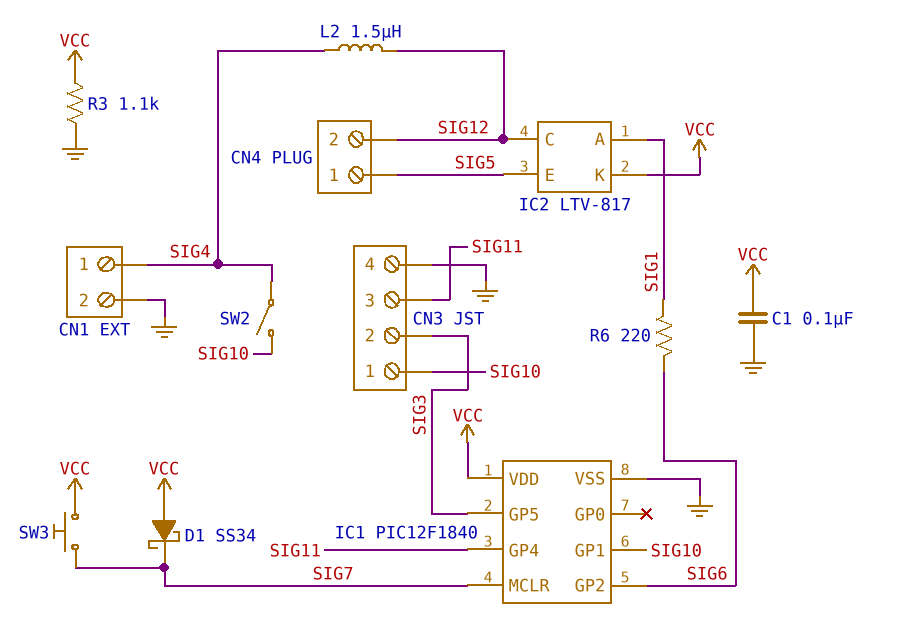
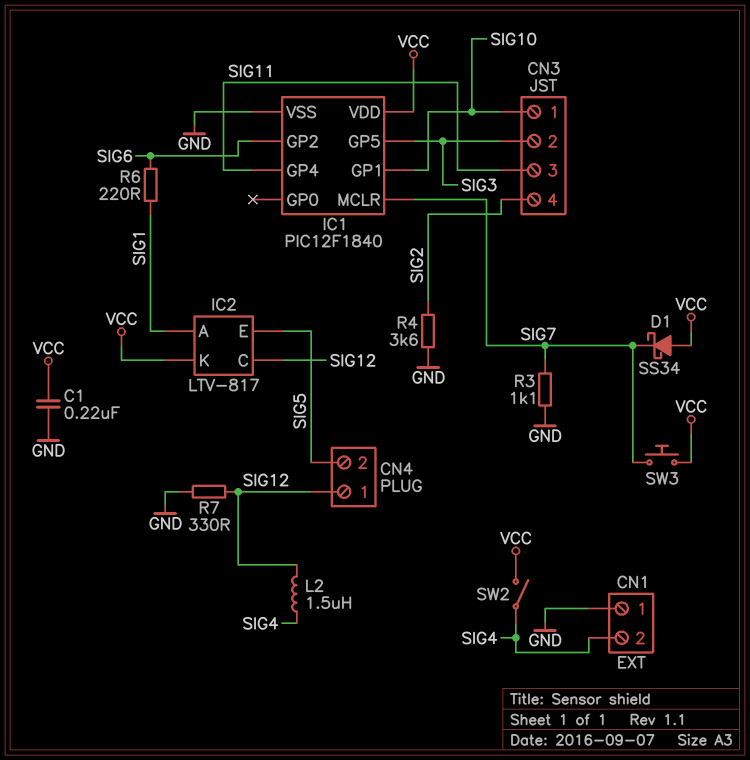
C1: 100nF (GND, VCC) -> 220nF (GND, VCC)
CN1 pin 1: SIG4 -> GND
CN1 pin 2: GND -> SIG4
CN3 pin 4: GND -> SIG2
CN4 pin 1: SIG5 -> SIG12
CN4 pin 2: SIG12 -> SIG5
R3: 1.1k (GND, VCC) -> 1.1k (GND, SIG7)
R4: none -> 3.6k (GND, SIG2)
R7: none -> 330 (GND, SIG12)
SW2: switch (SIG4, SIG10) -> switch (SIG4, VCC)

